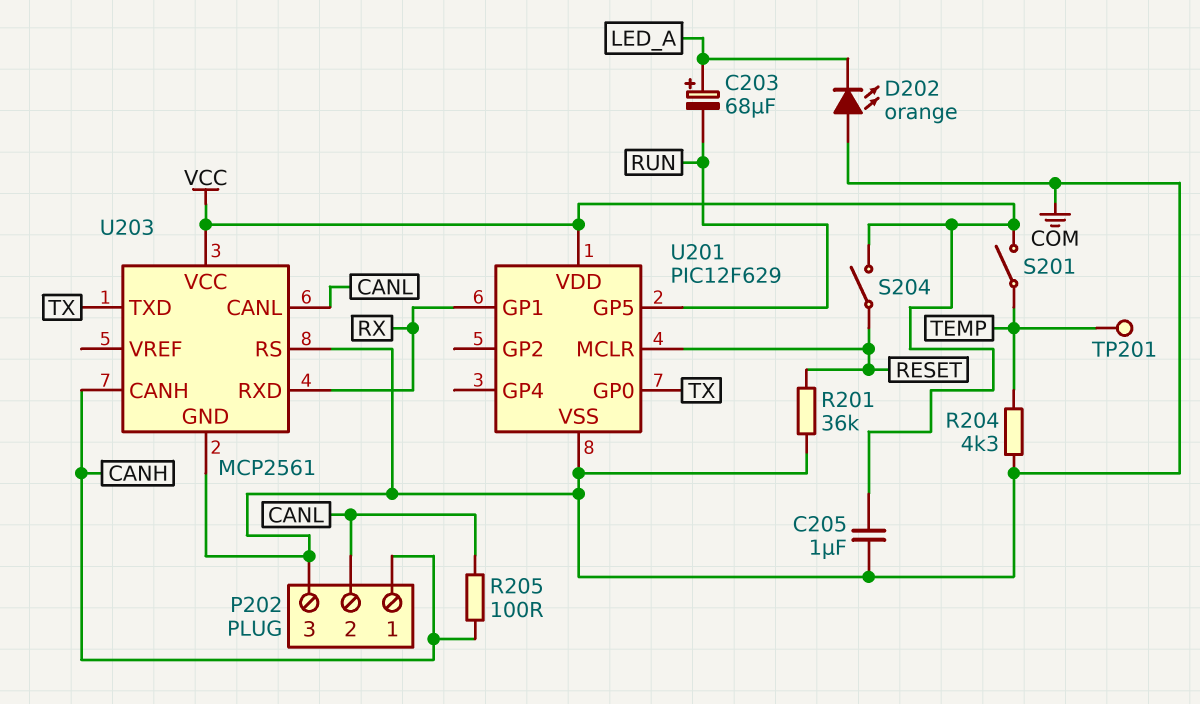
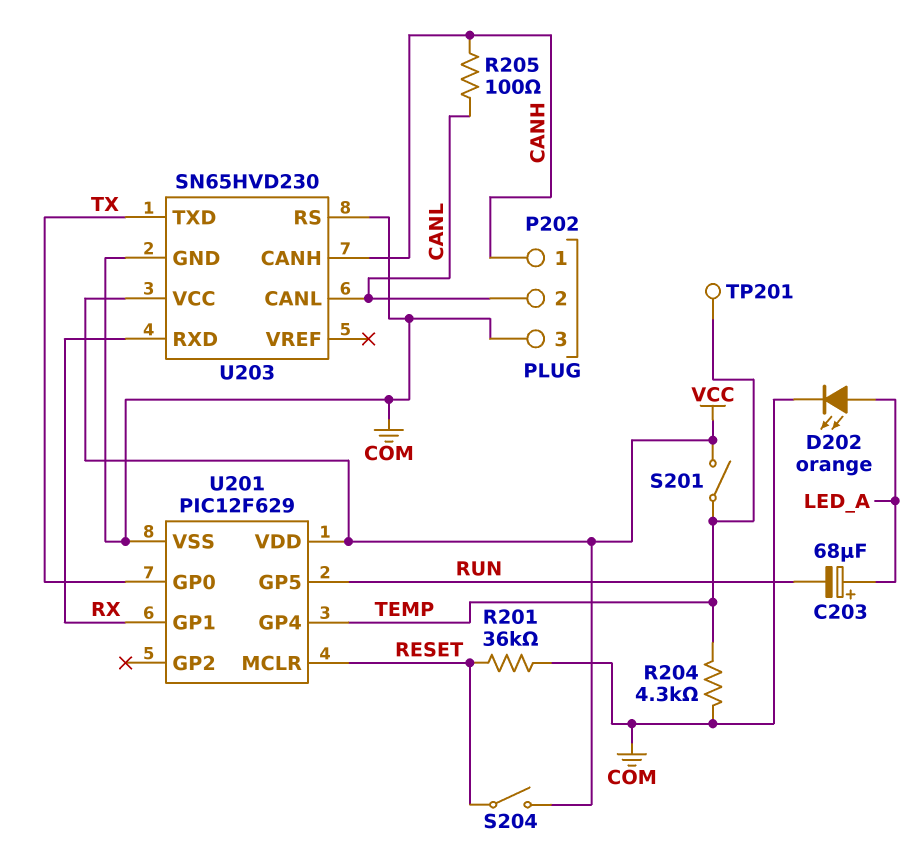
C205: 1uF (COM, VCC) -> none
D202: LED orange (A COM, K LED_A) -> LED orange (A LED_A, K COM)
U201 pin GP4: none -> TEMP
U203: MCP2561 -> SN65HVD230

